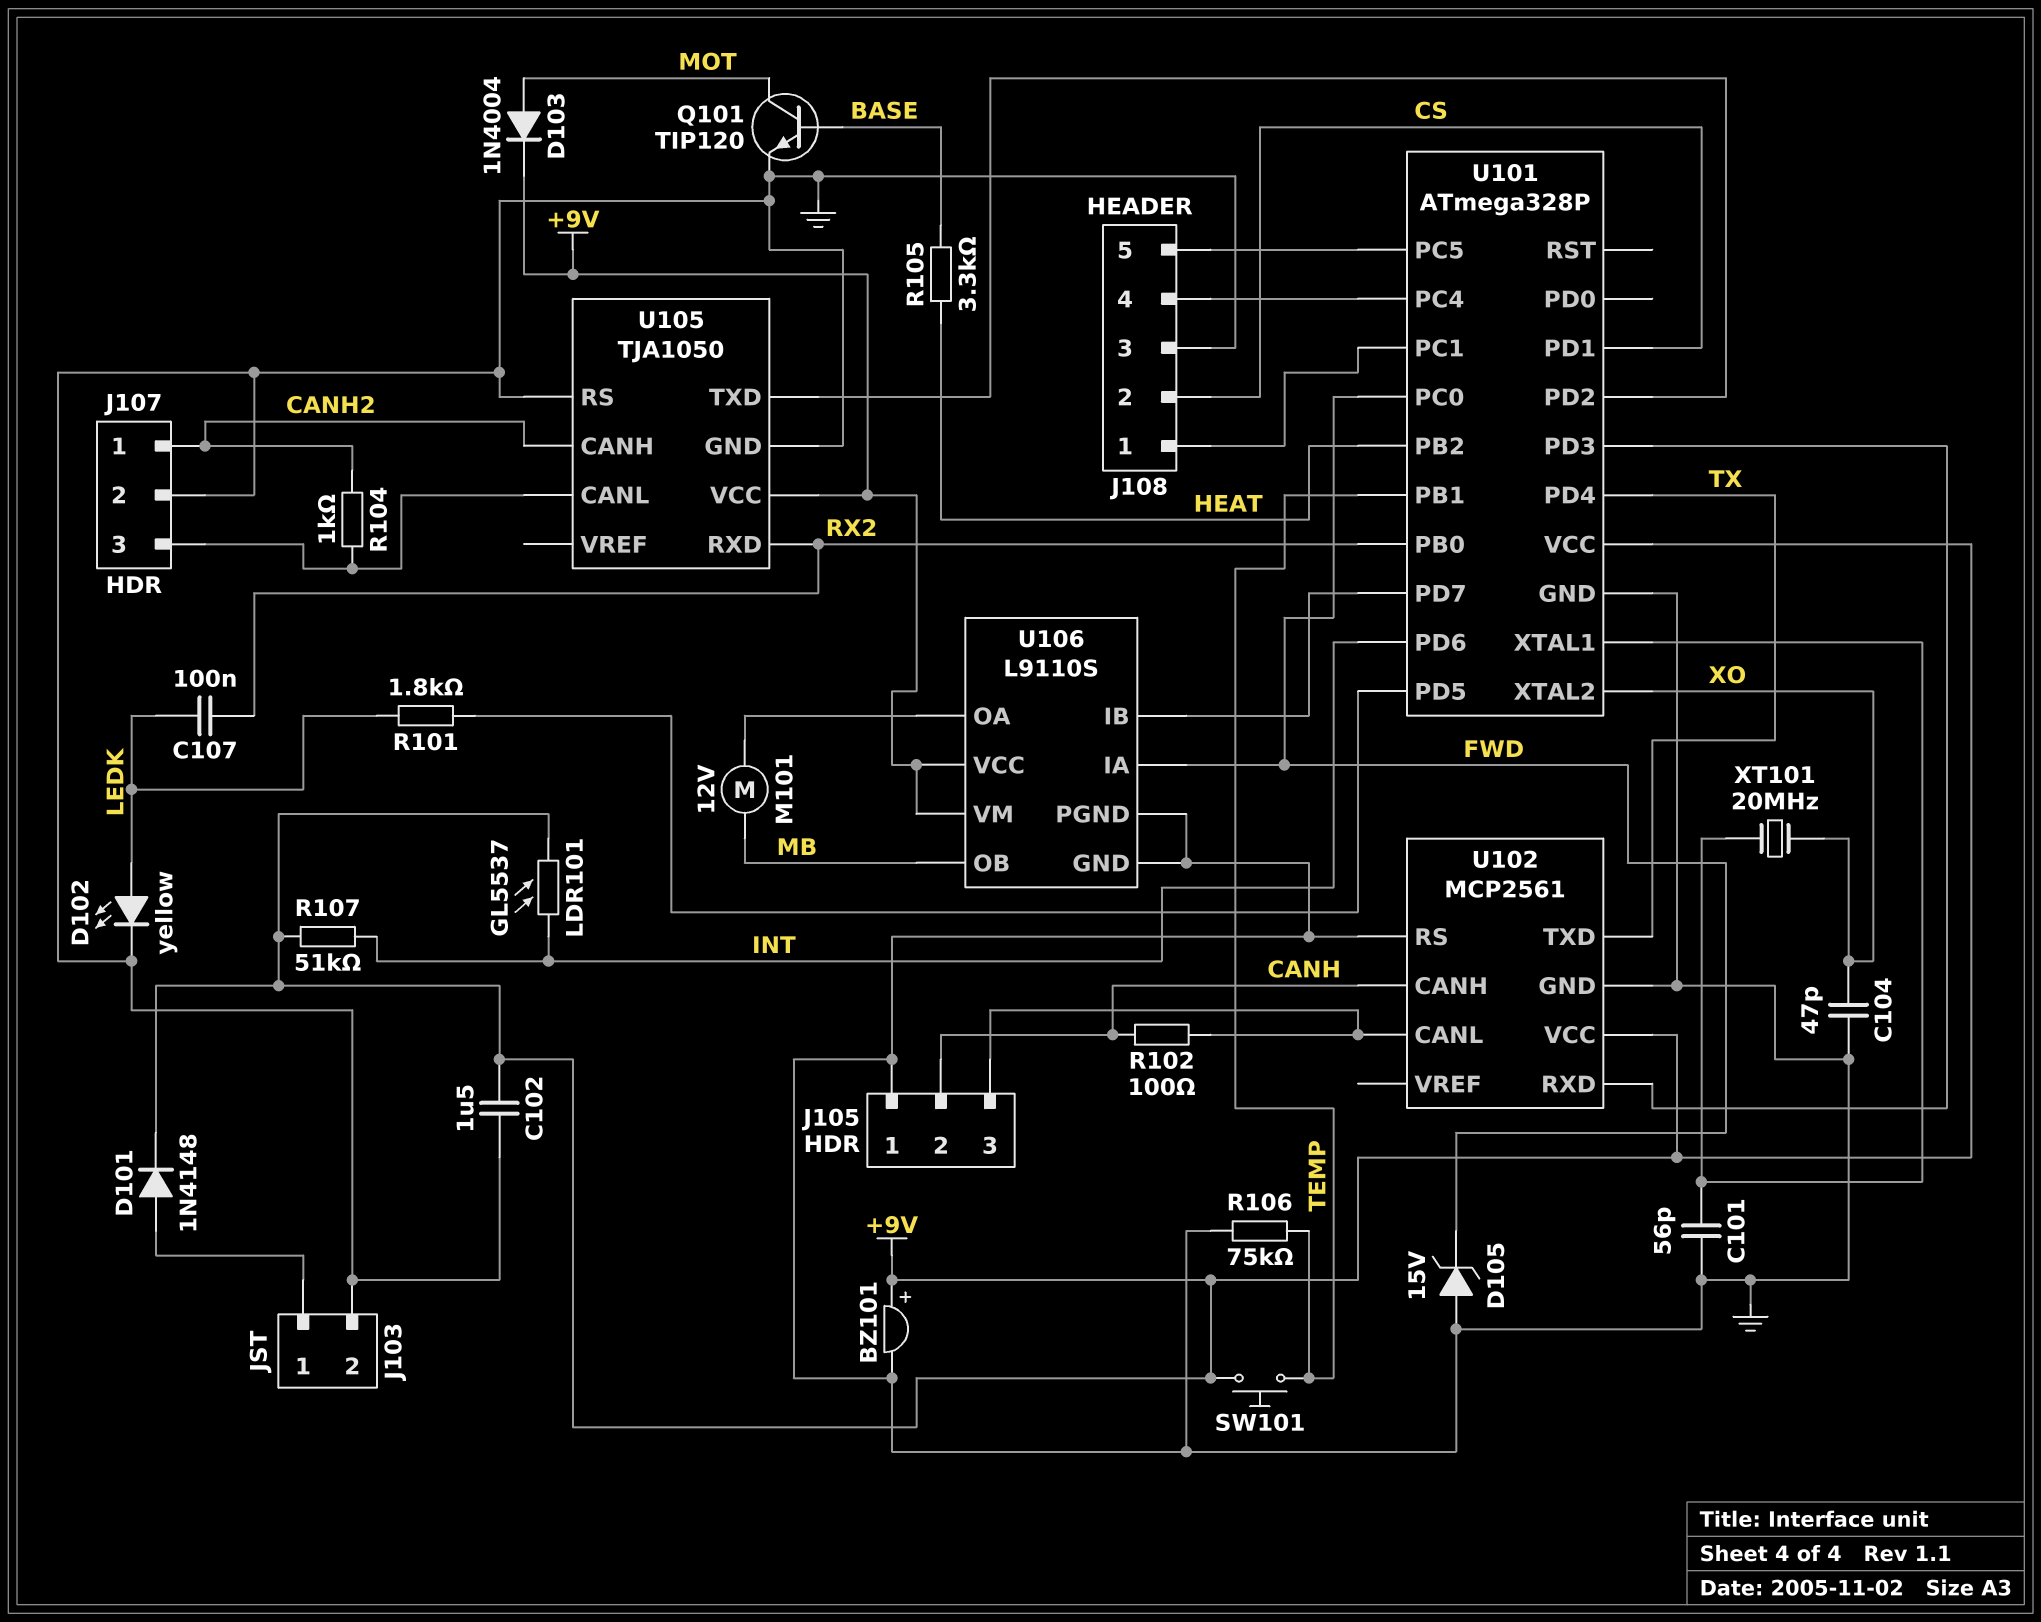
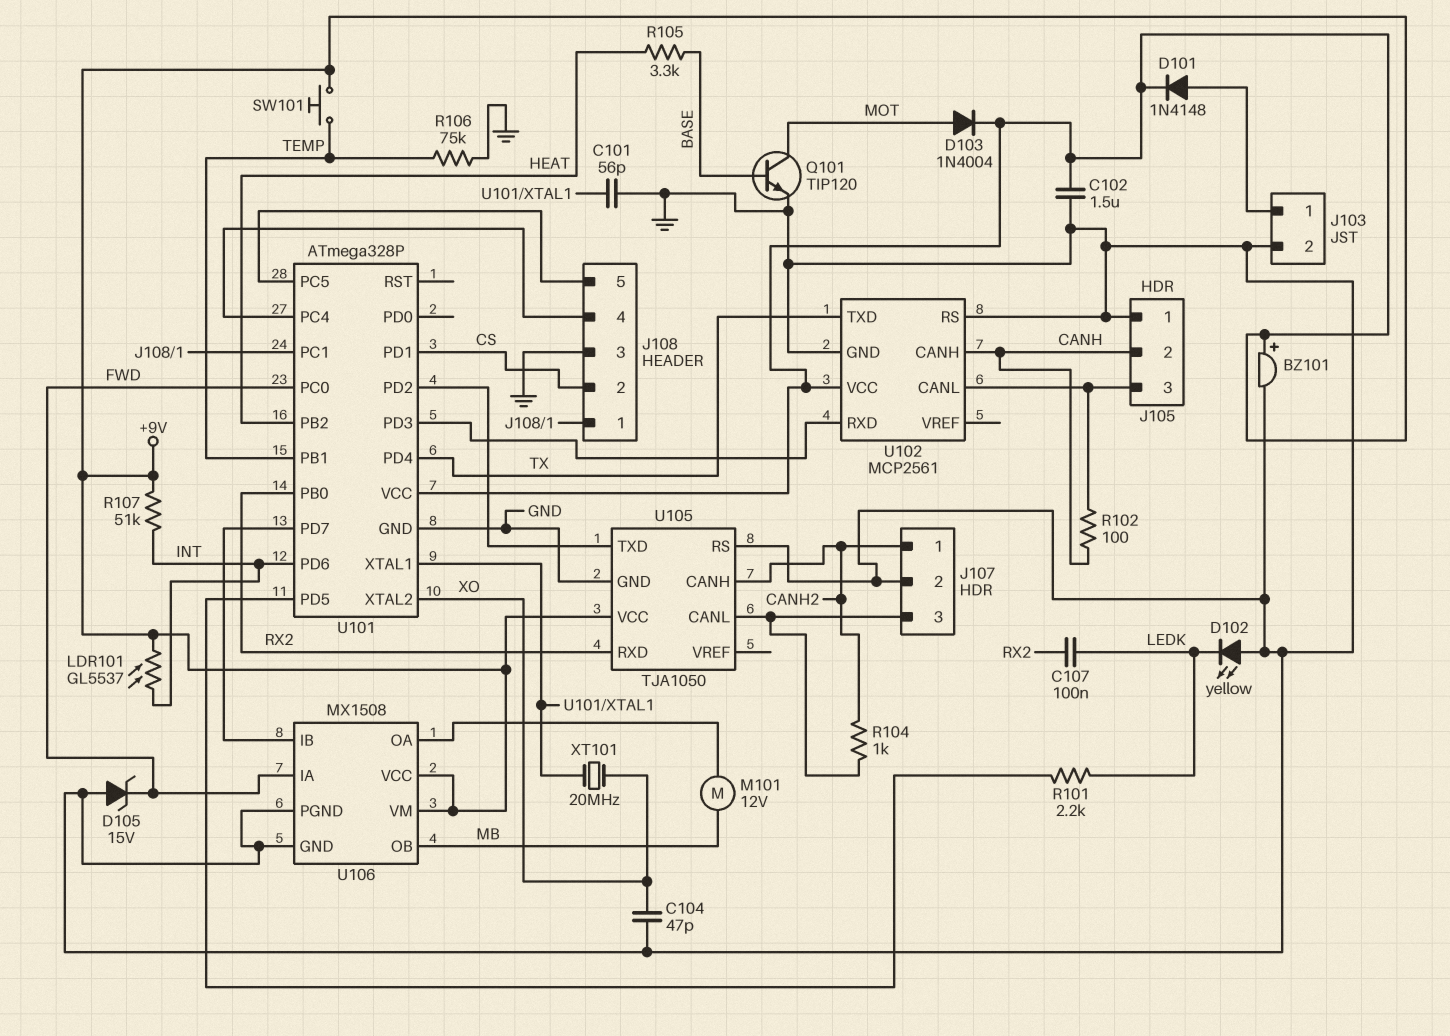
D102: LED yellow (A LEDK, K GND) -> LED yellow (A GND, K LEDK)
R101: 1.8k (LEDK, U101/PD5) -> 2.2k (LEDK, U101/PD5)
U106: L9110S -> MX1508

